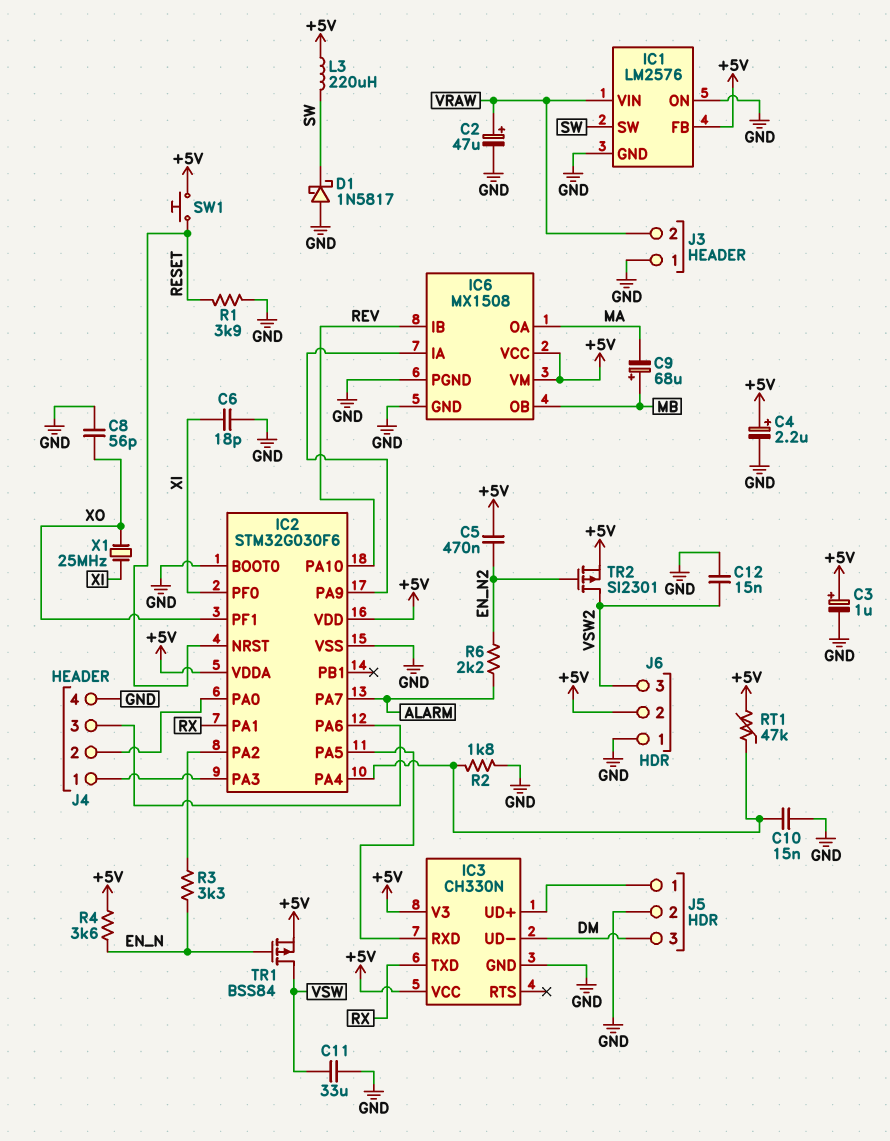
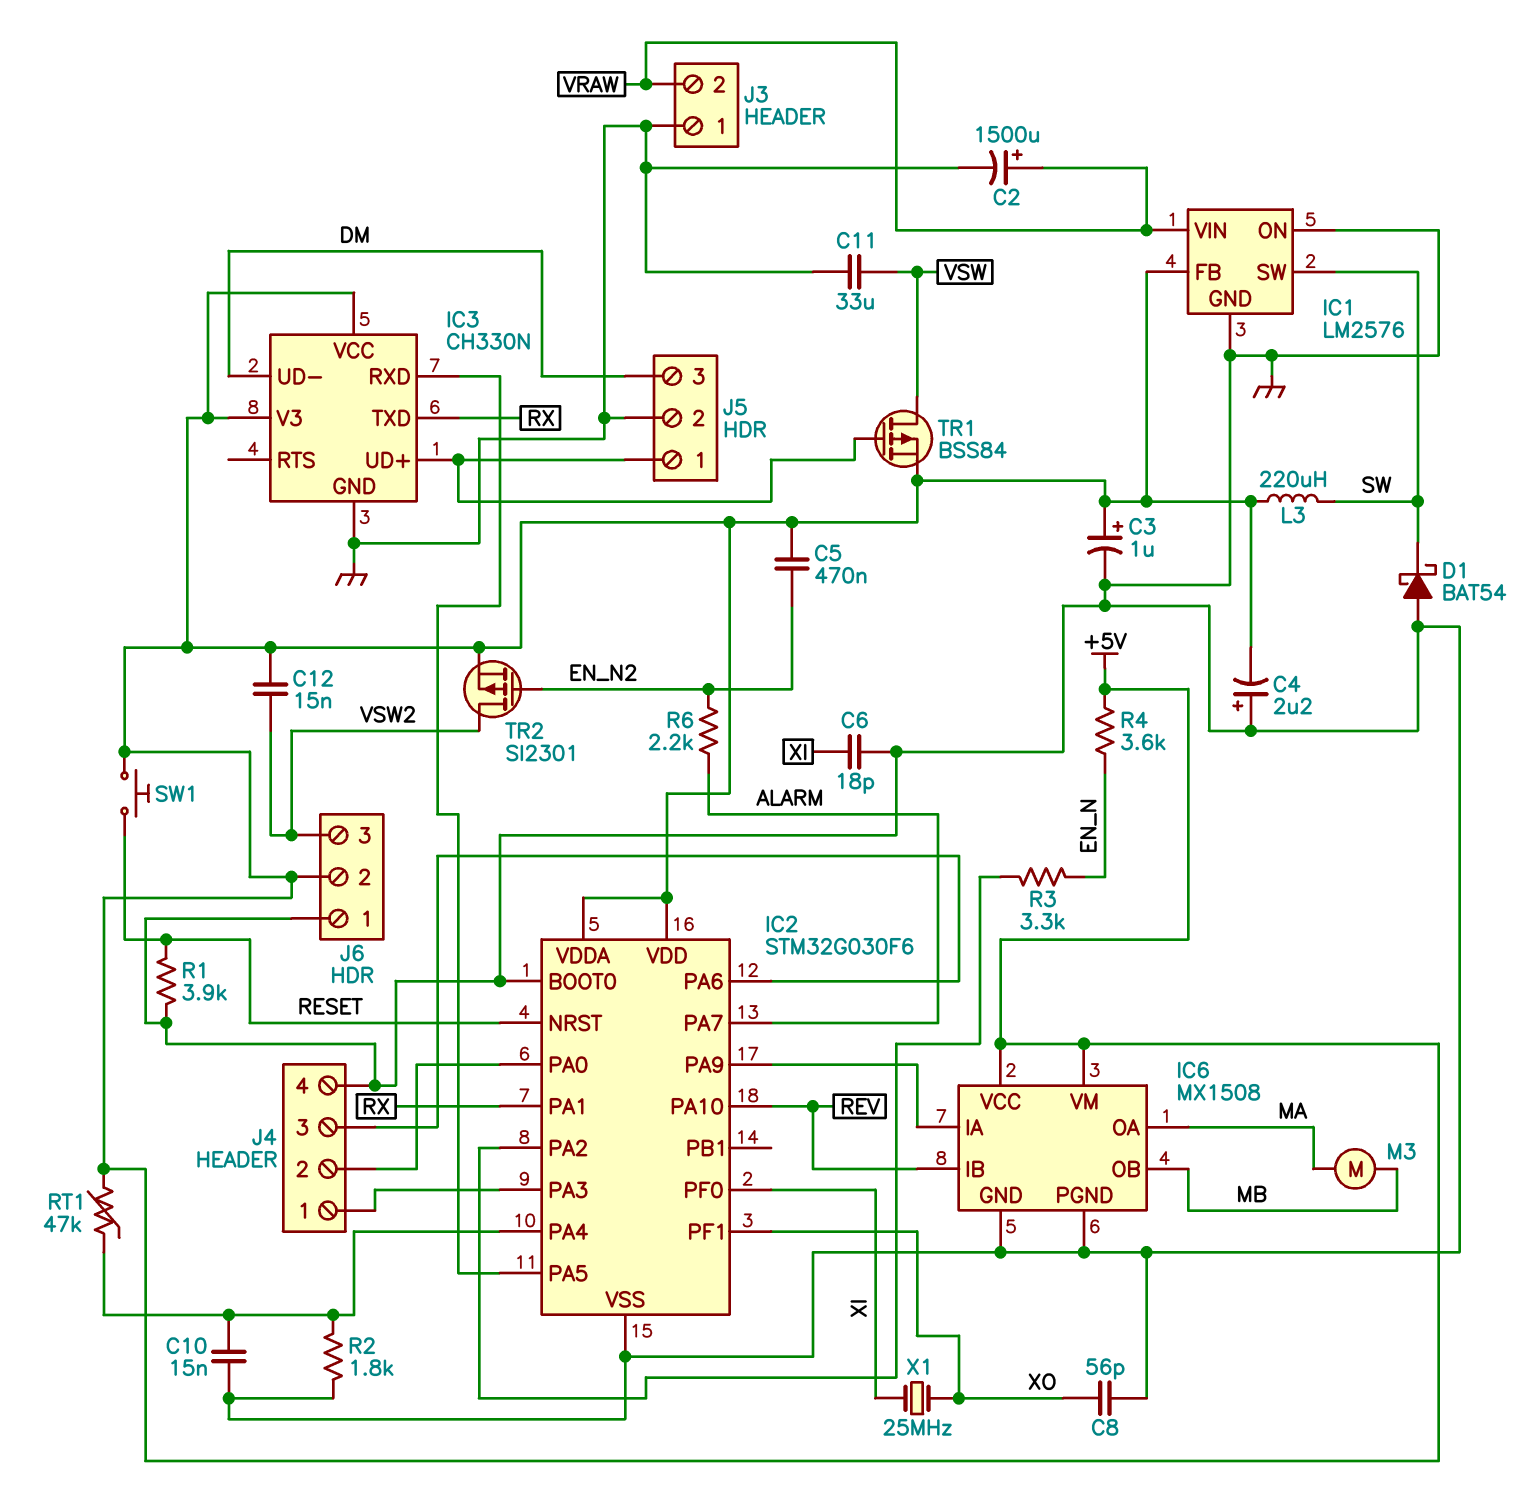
C2: 47uF (plus VRAW, minus GND) -> 1500uF (plus VRAW, minus GND)
C4: 2.2uF (plus +5V, minus GND) -> 2.2uF (plus GND, minus +5V)
C9: 68uF (plus MB, minus MA) -> none
C12: 15nF (GND, VSW2) -> 15nF (+5V, VSW2)
D1: schottky 1N5817 (A GND, K SW) -> schottky BAT54 (A GND, K SW)
M3: none -> motor (MA, MB)
TR1: PMOS BSS84 (G EN_N, D VSW, S +5V) -> PMOS BSS84 (G IC3/UD+, D VSW, S +5V)

